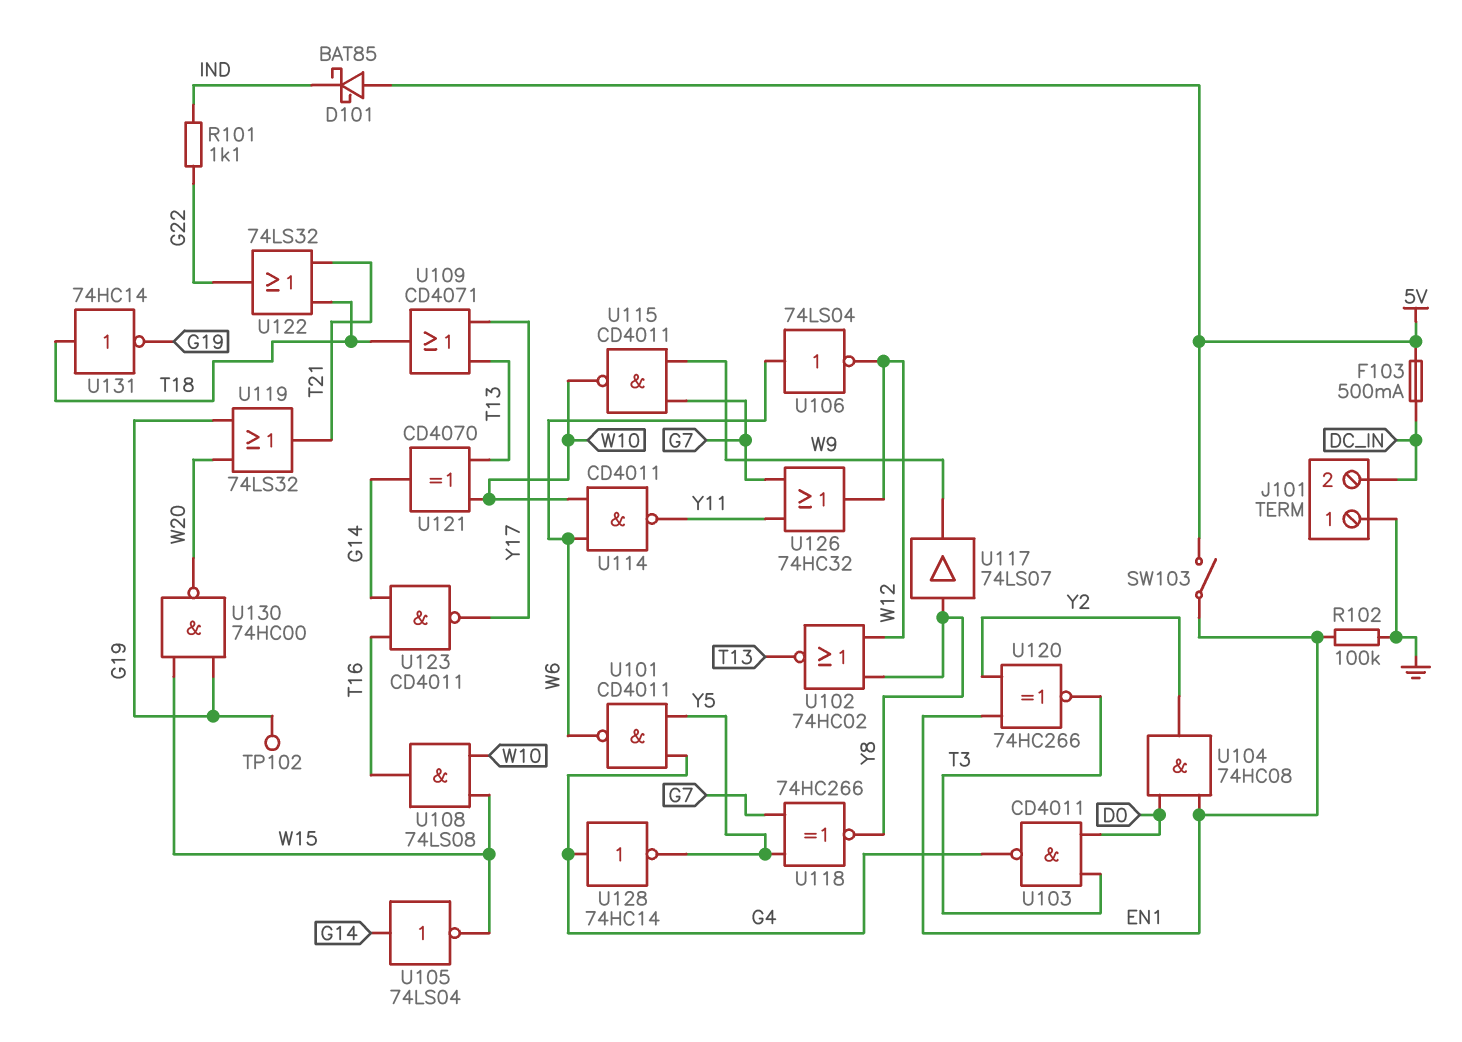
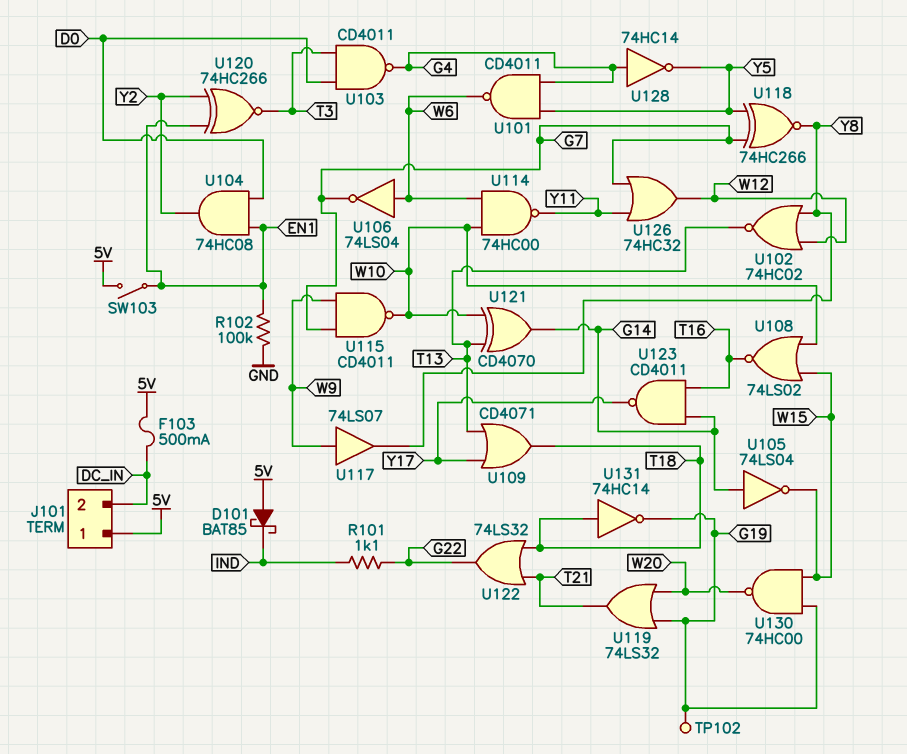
J101 pin 1: GND -> 5V
U106: NOT 74LS04 (in W6, out W12) -> NOT 74LS04 (in W6, out G7)
U108: AND 74LS08 (in W10, in W15, out T16) -> NOR 74LS02 (in W10, in W15, out T16)
U114: NAND CD4011 (in W6, in W10, out Y11) -> NAND 74HC00 (in W6, in W10, out Y11)
U117: buffer 74LS07 (in Y8, out W9) -> buffer 74LS07 (in W9, out Y8)

